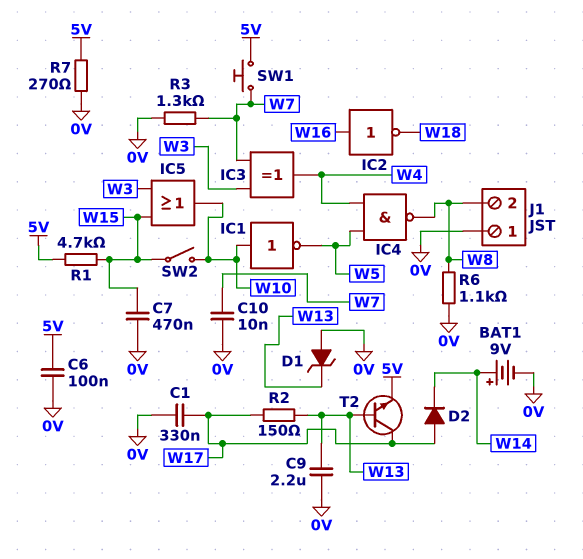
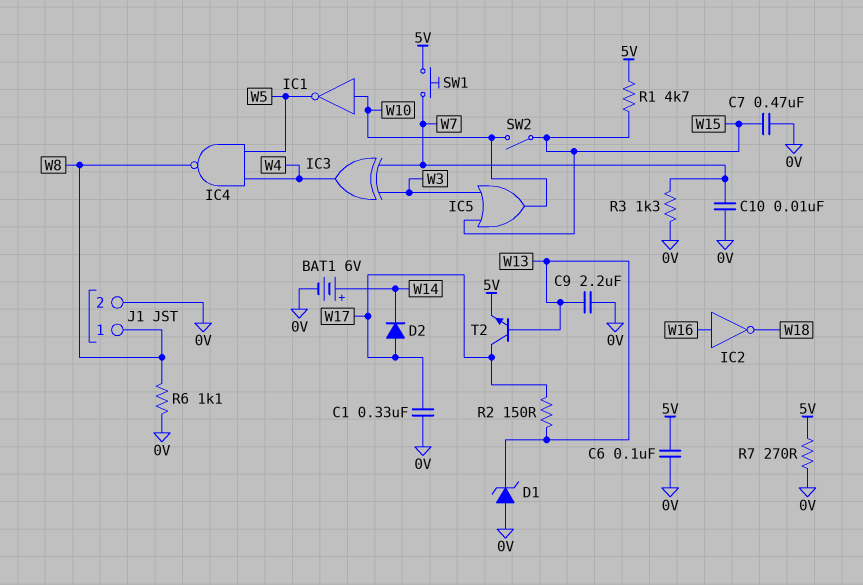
BAT1: 9V (plus W14, minus 0V) -> 6V (plus W14, minus 0V)
J1 pin 1: 0V -> W8
J1 pin 2: W8 -> 0V

